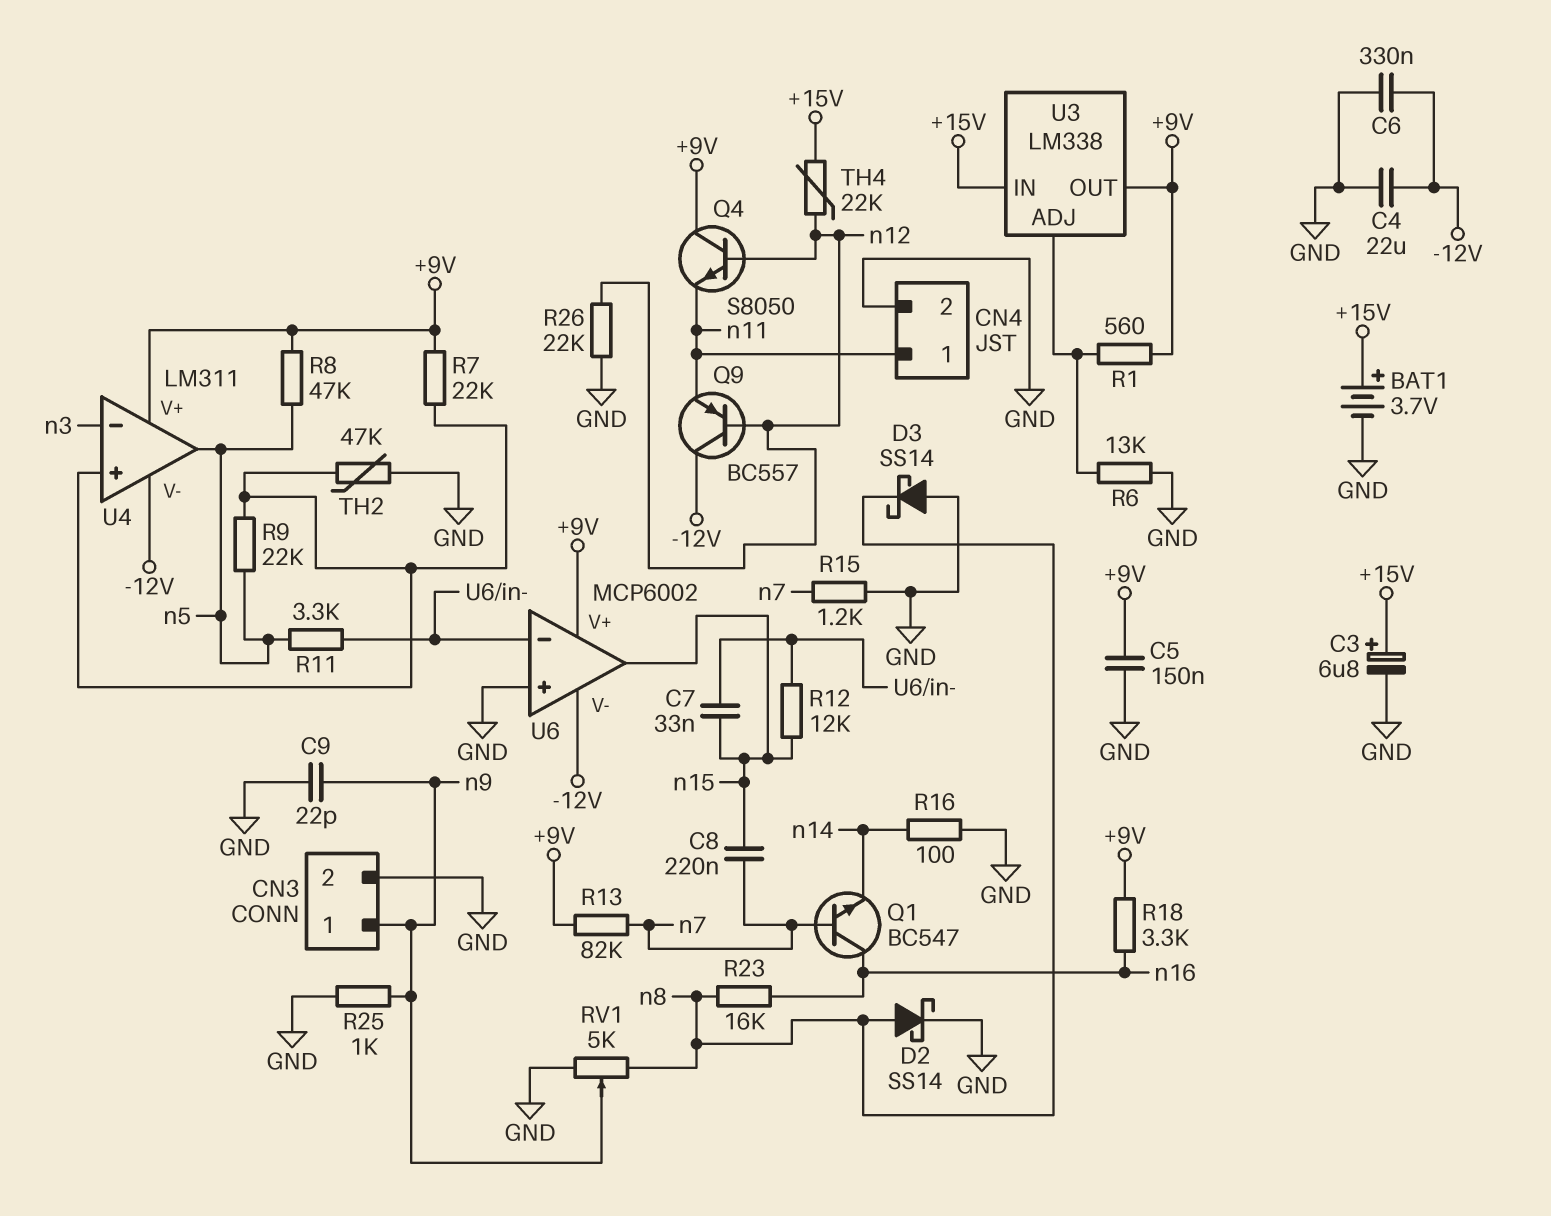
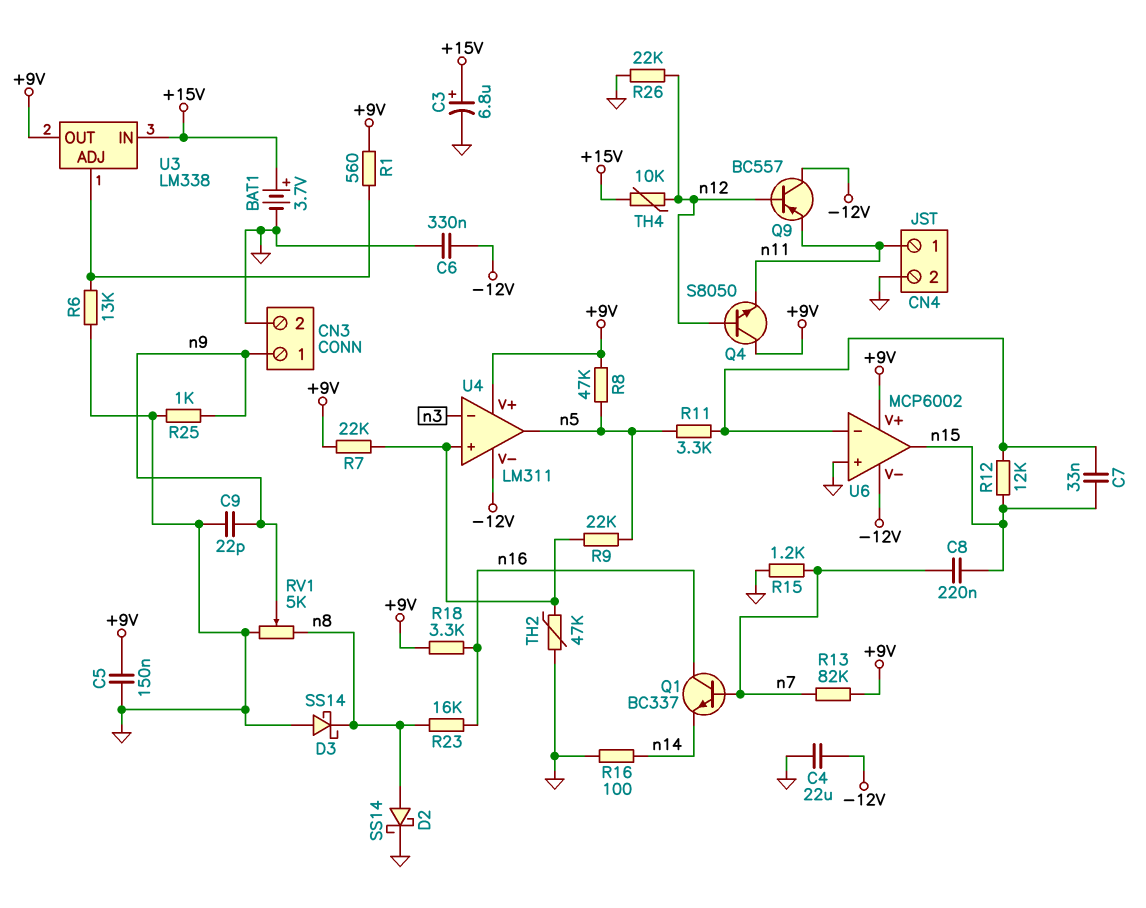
Q1: NPN BC547 (B n7, C n16, E n14) -> NPN BC337 (B n7, C n16, E n14)
TH4: 22k (+15V, n12) -> 10k (+15V, n12)

